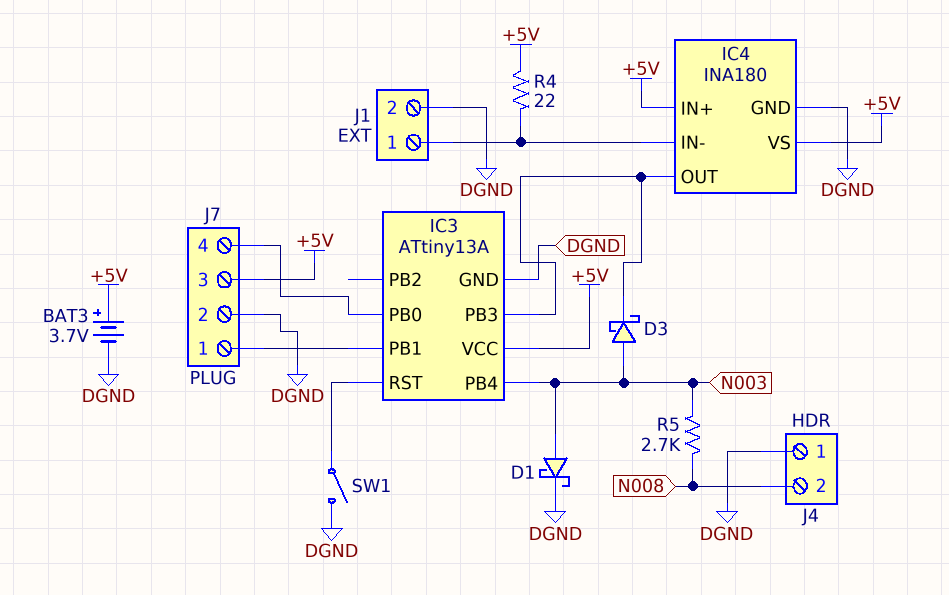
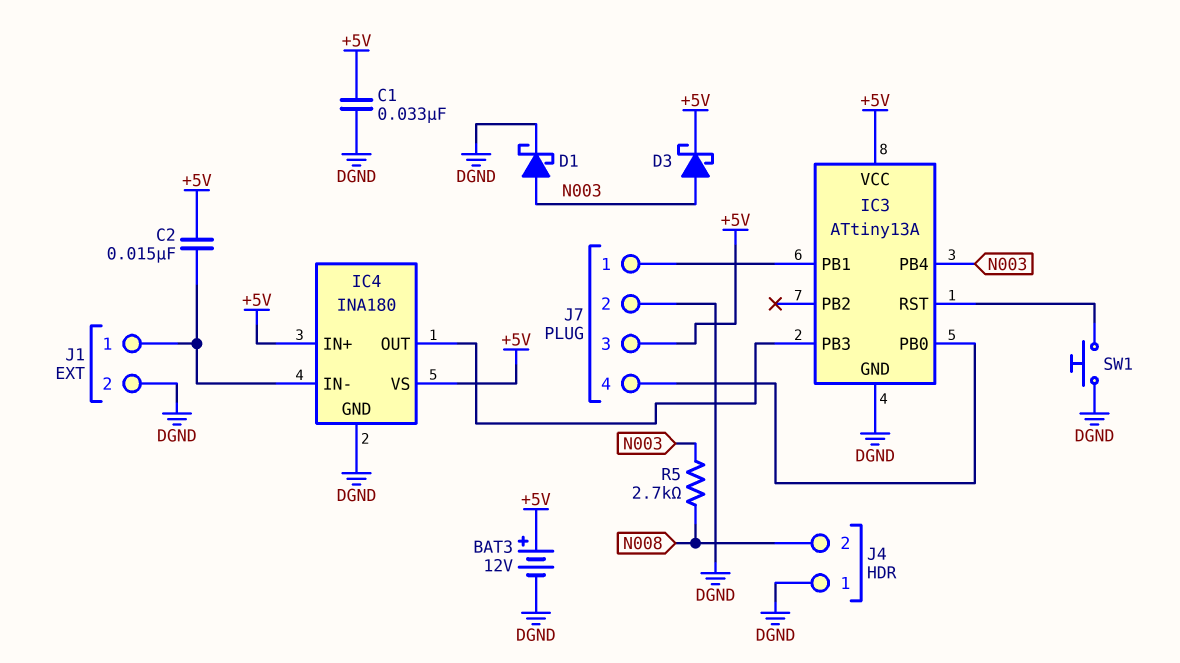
BAT3: 3.7V (plus +5V, minus DGND) -> 12V (plus +5V, minus DGND)
C1: none -> 33nF (+5V, DGND)
C2: none -> 15nF (+5V, IC4/IN-)
D3: schottky (A N003, K IC3/PB3) -> schottky (A N003, K +5V)
R4: 22 (+5V, IC4/IN-) -> none
SW1: switch (DGND, IC3/RST) -> button (DGND, IC3/RST)

